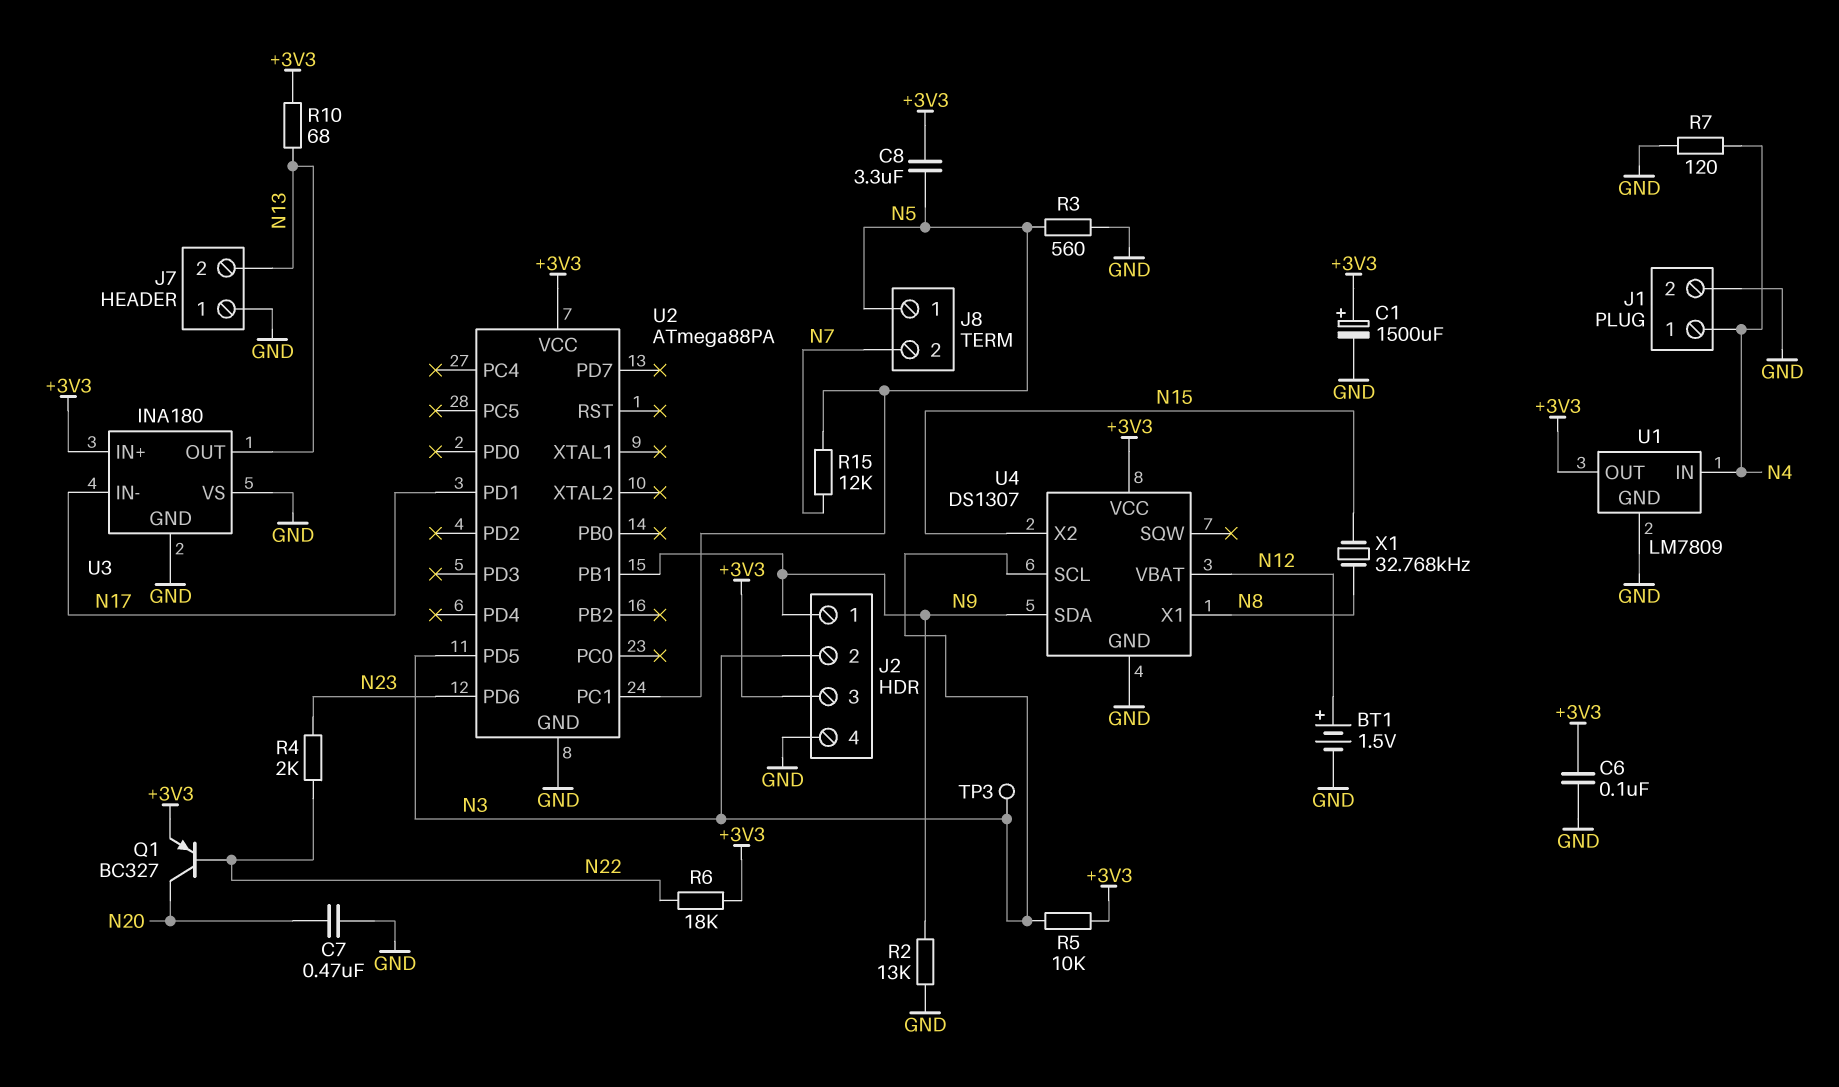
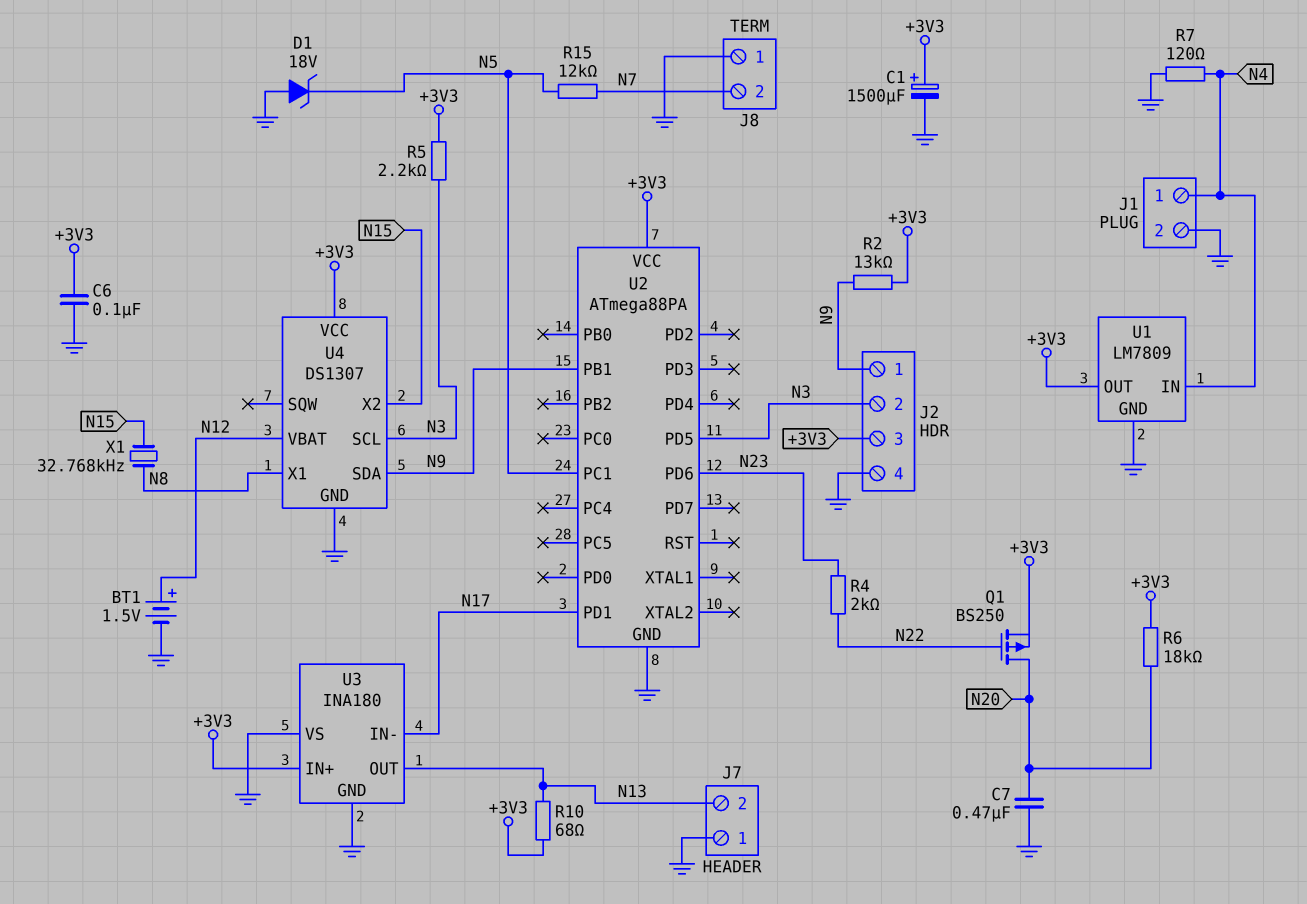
C8: 3.3uF (+3V3, N5) -> none
D1: none -> zener 18V (A GND, K N5)
J8 pin 1: N5 -> GND
Q1: PNP BC327 (B N22, C N20, E +3V3) -> PMOS BS250 (G N22, D N20, S +3V3)
R2: 13k (GND, N9) -> 13k (+3V3, N9)
R3: 560 (GND, N5) -> none
R5: 10k (+3V3, N3) -> 2.2k (+3V3, N3)
R6: 18k (+3V3, N22) -> 18k (+3V3, N20)
TP3: test point (N3) -> none

